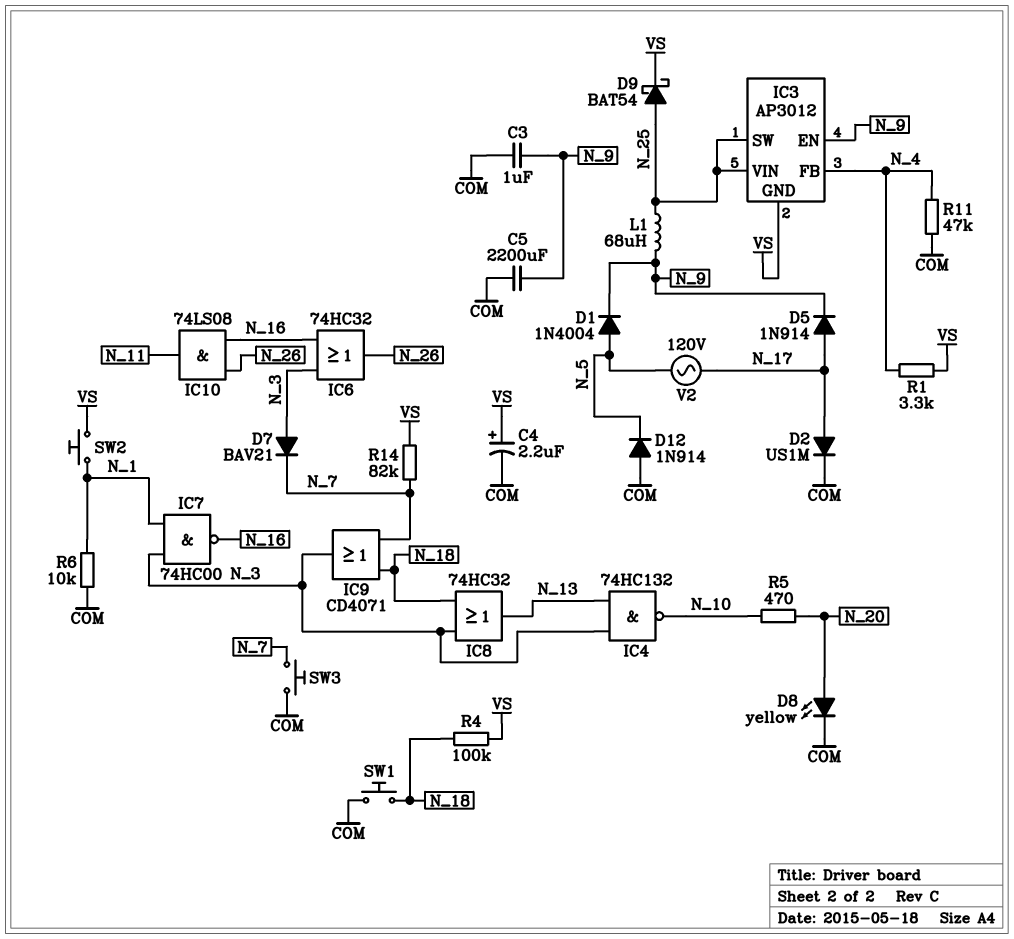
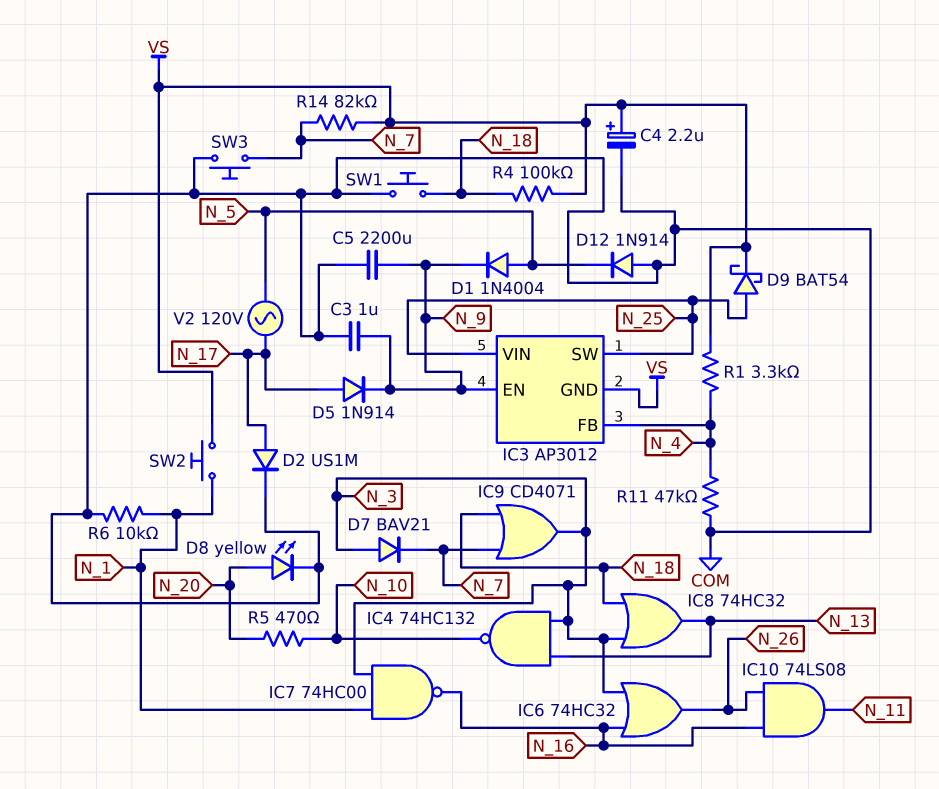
L1: 68uH (N_9, N_25) -> none

